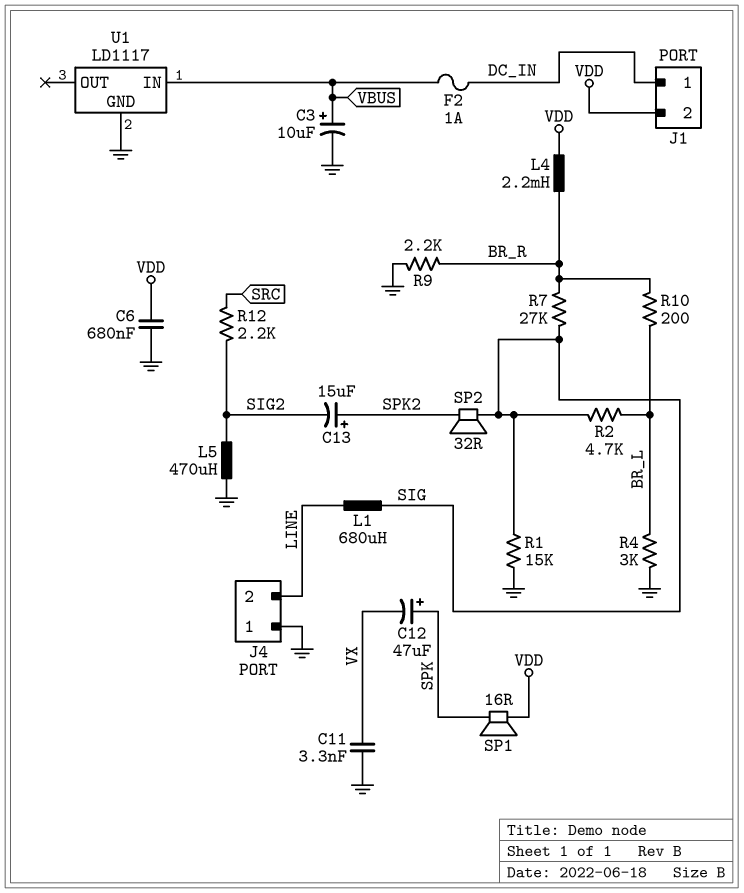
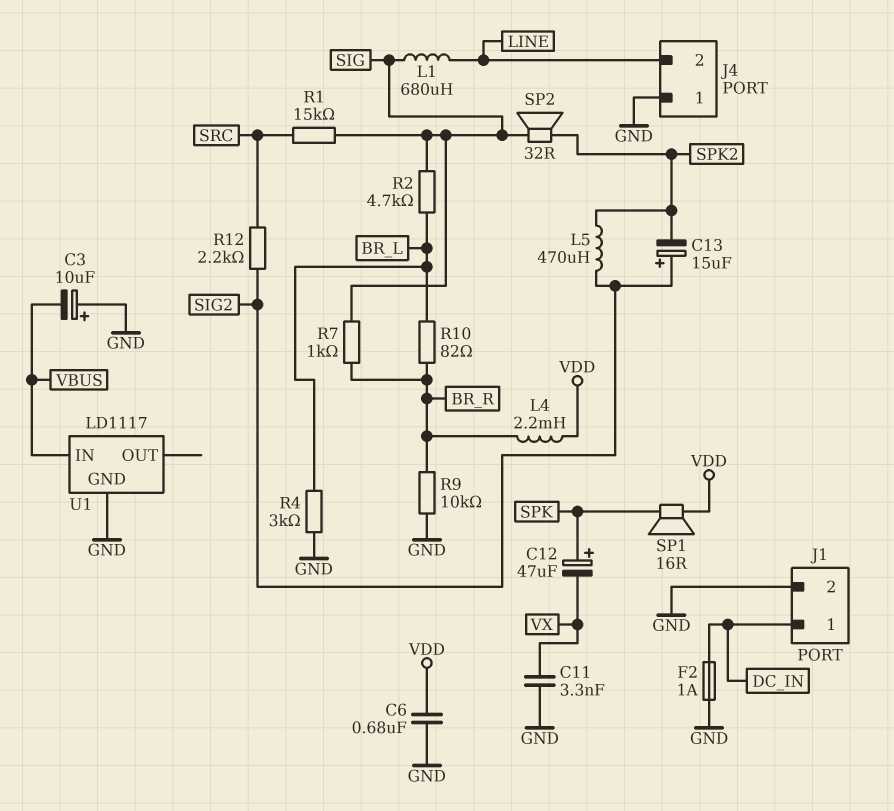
C3: 10uF (plus VBUS, minus GND) -> 10uF (plus GND, minus VBUS)
C13: 15uF (plus SPK2, minus SIG2) -> 15uF (plus SIG2, minus SPK2)
F2: 1A (DC_IN, VBUS) -> 1A (DC_IN, GND)
J1 pin 2: VDD -> GND
L5: 470uH (GND, SIG2) -> 470uH (SIG2, SPK2)
R1: 15k (GND, SIG) -> 15k (SIG, SRC)
R7: 27k (BR_R, SIG) -> 1k (BR_R, SIG)
R9: 2.2k (BR_R, GND) -> 10k (BR_R, GND)
R10: 200 (BR_L, BR_R) -> 82 (BR_L, BR_R)

